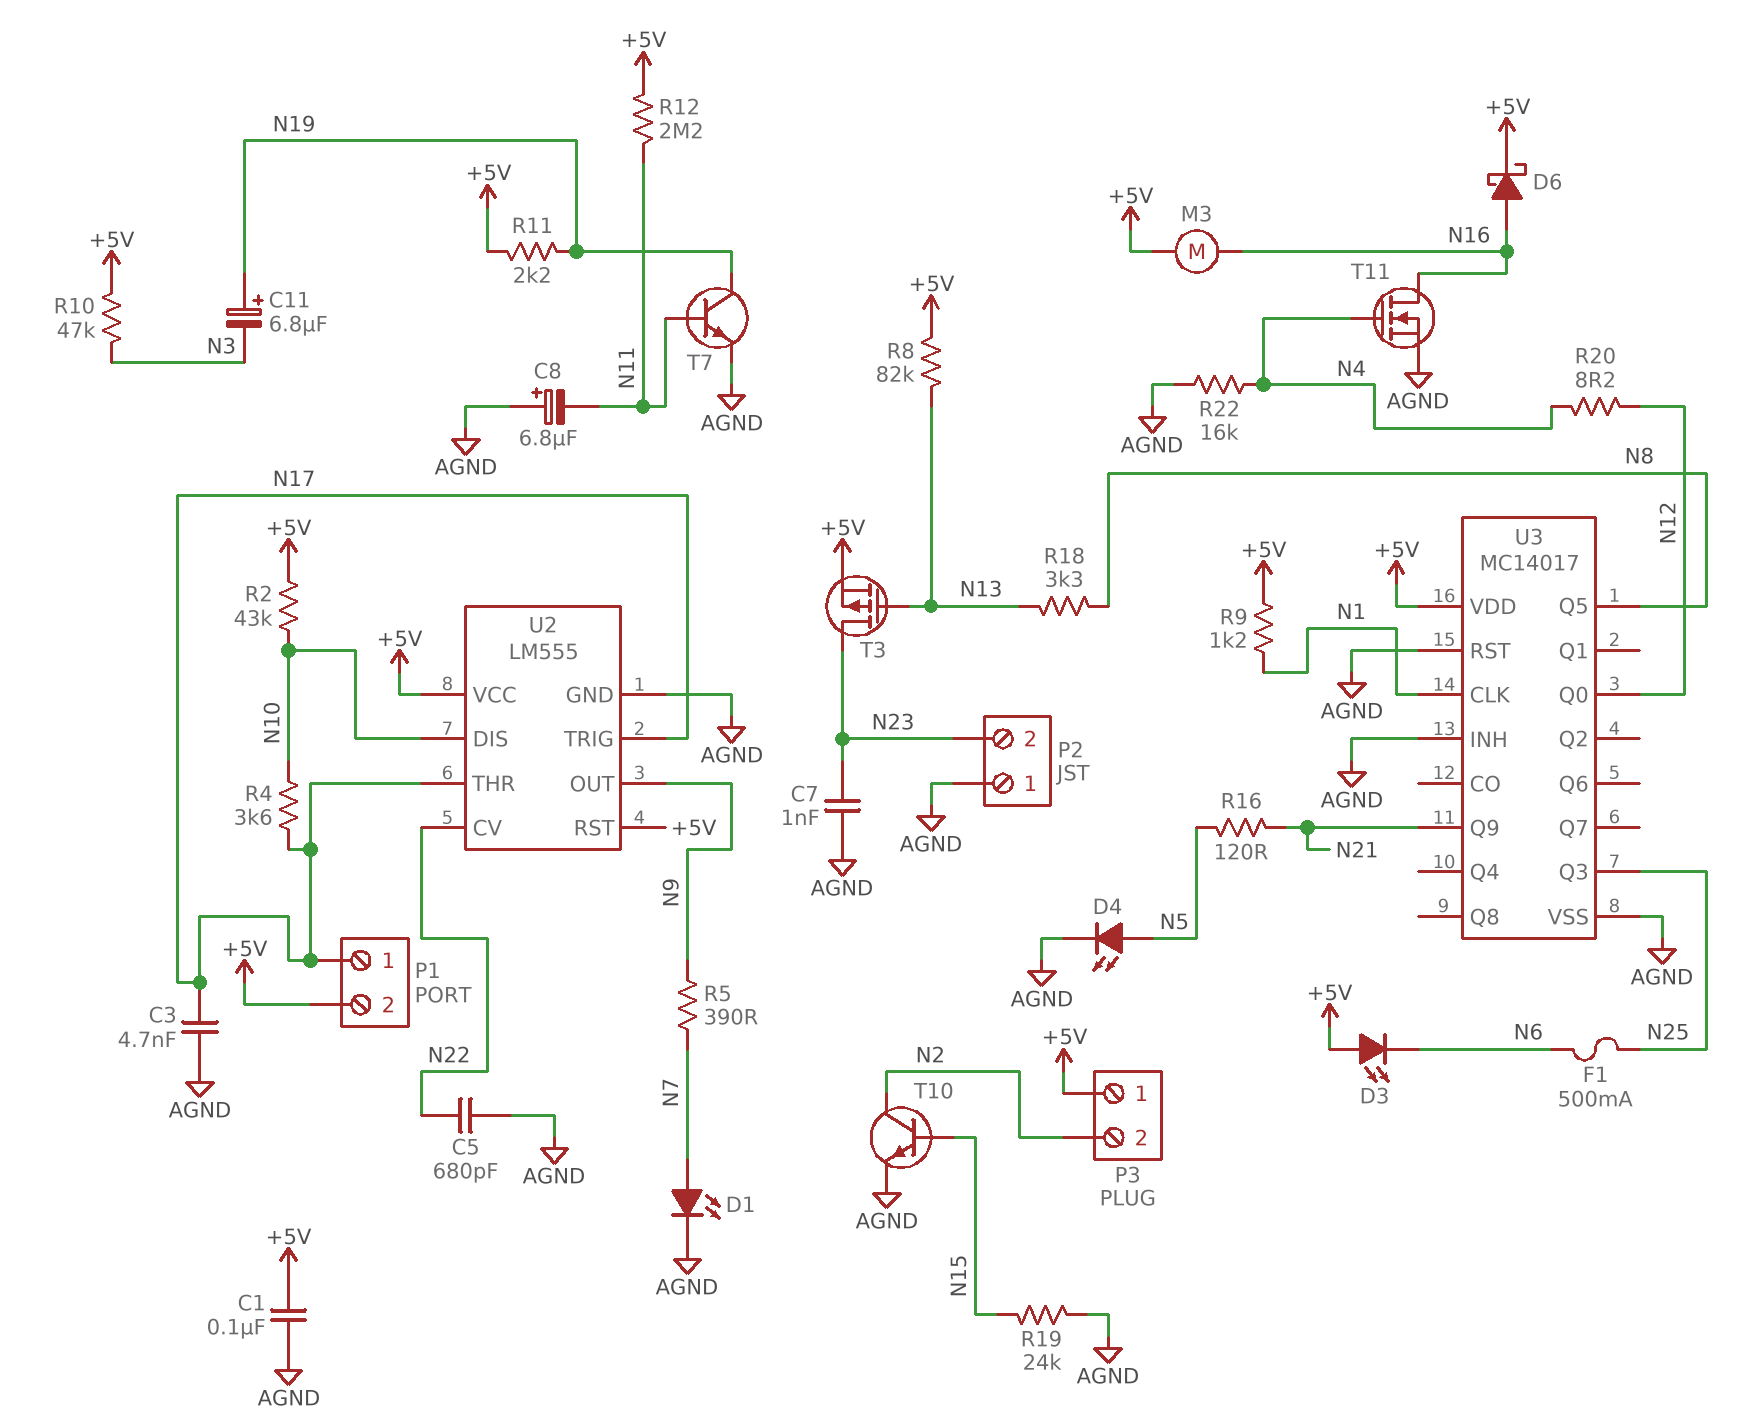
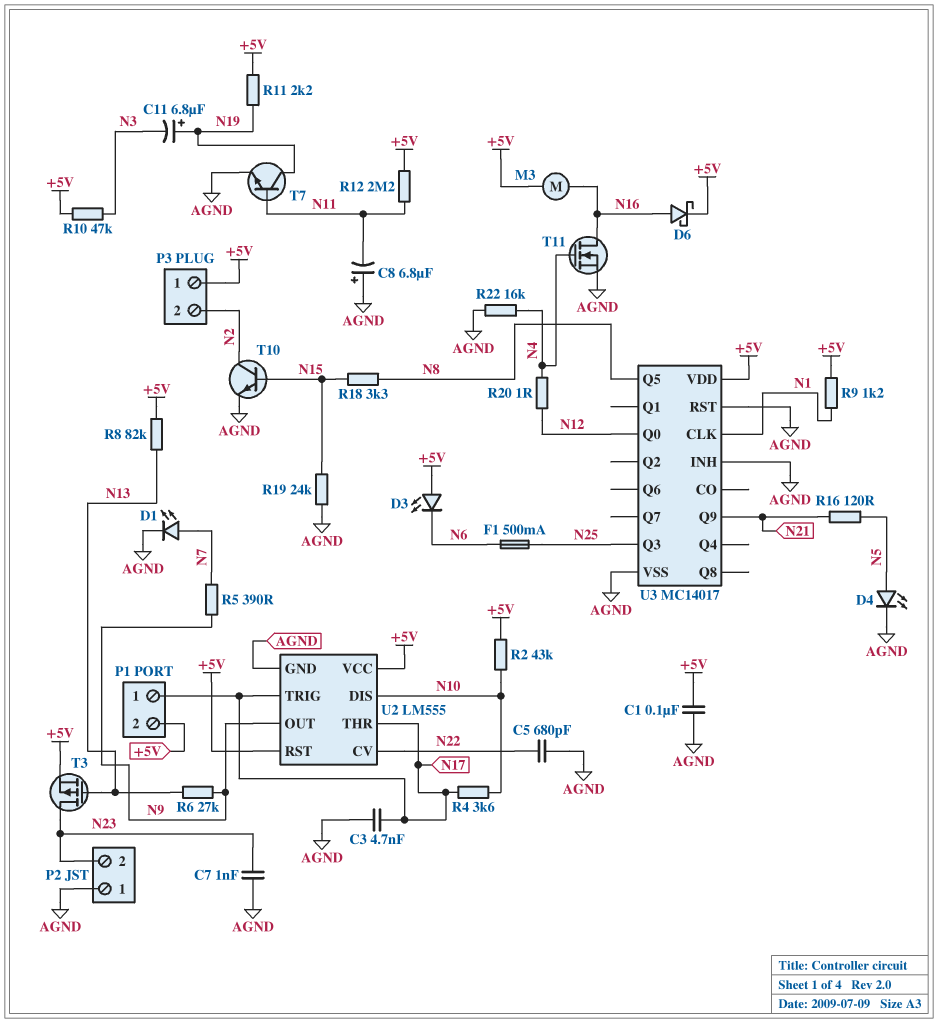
R6: none -> 27k (N9, N13)
R18: 3.3k (N8, N13) -> 3.3k (N8, N15)
R20: 8.2 (N4, N12) -> 1 (N4, N12)

